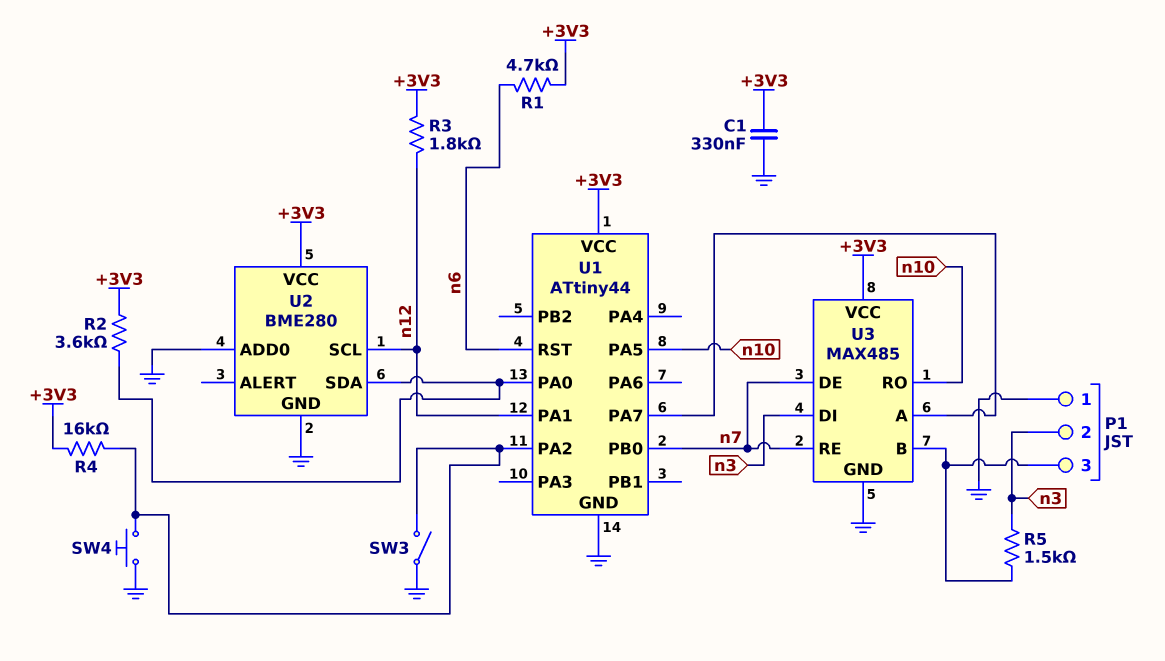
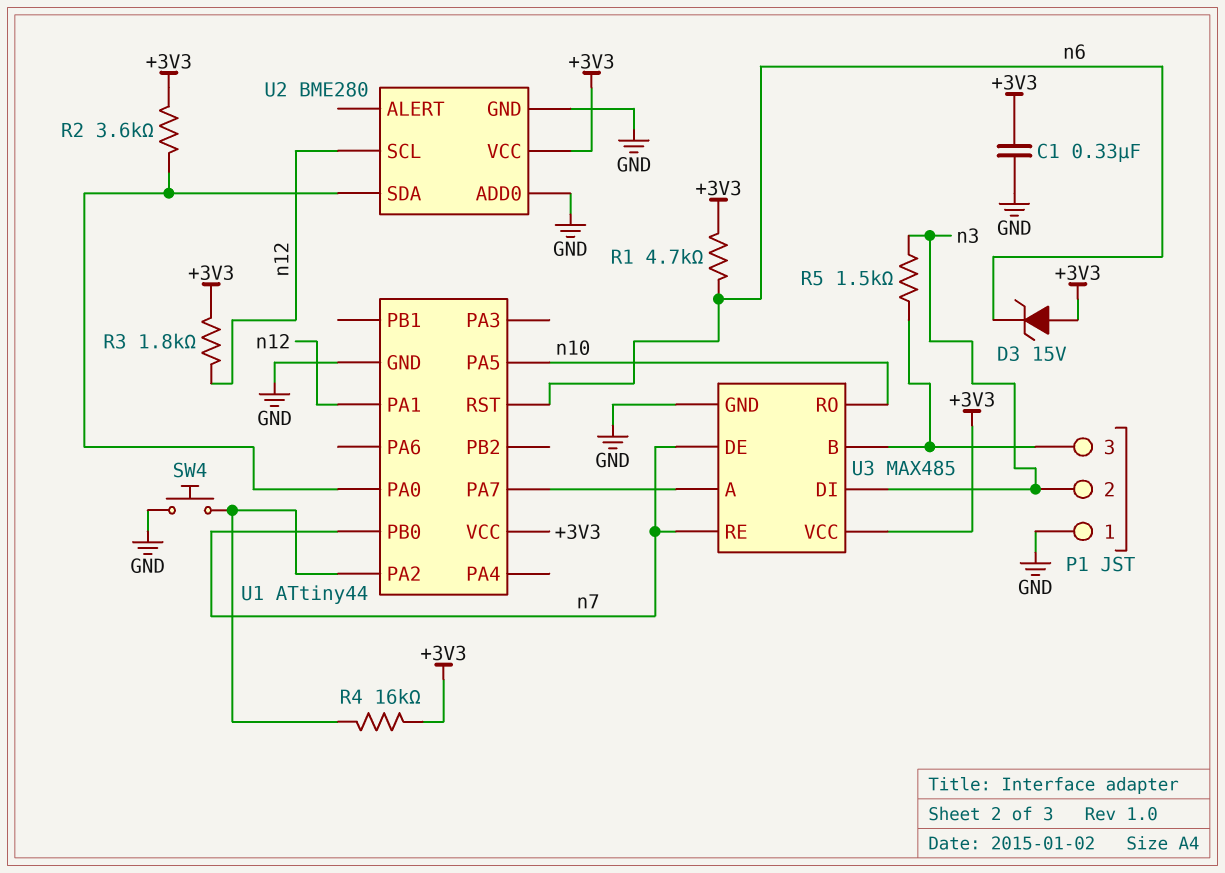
D3: none -> zener 15V (A +3V3, K n6)
SW3: switch (GND, U1/PA2) -> none

